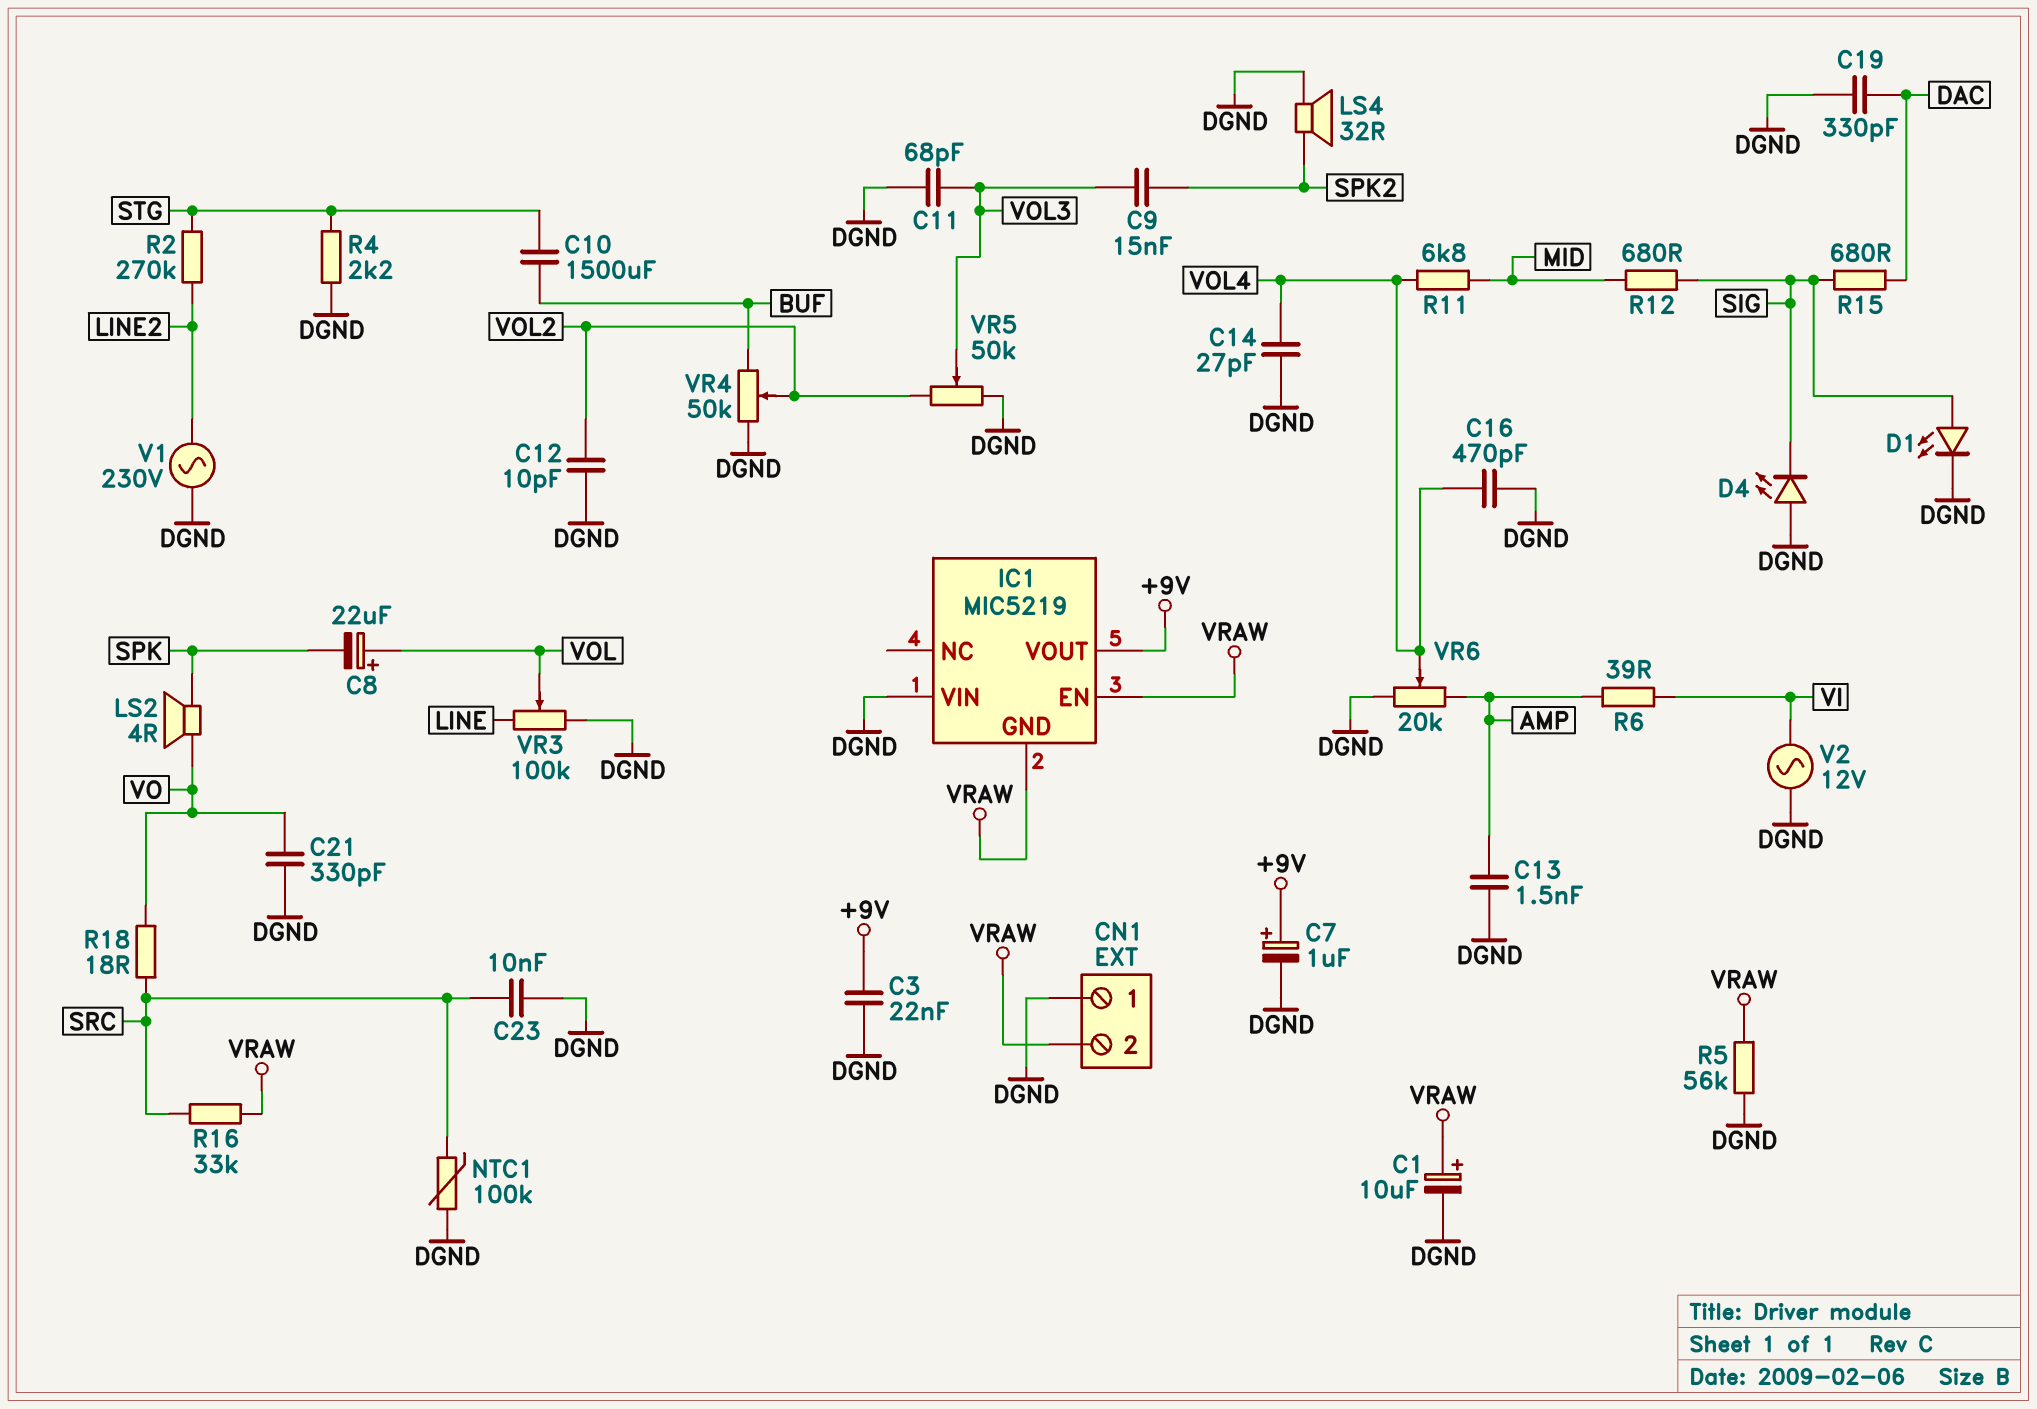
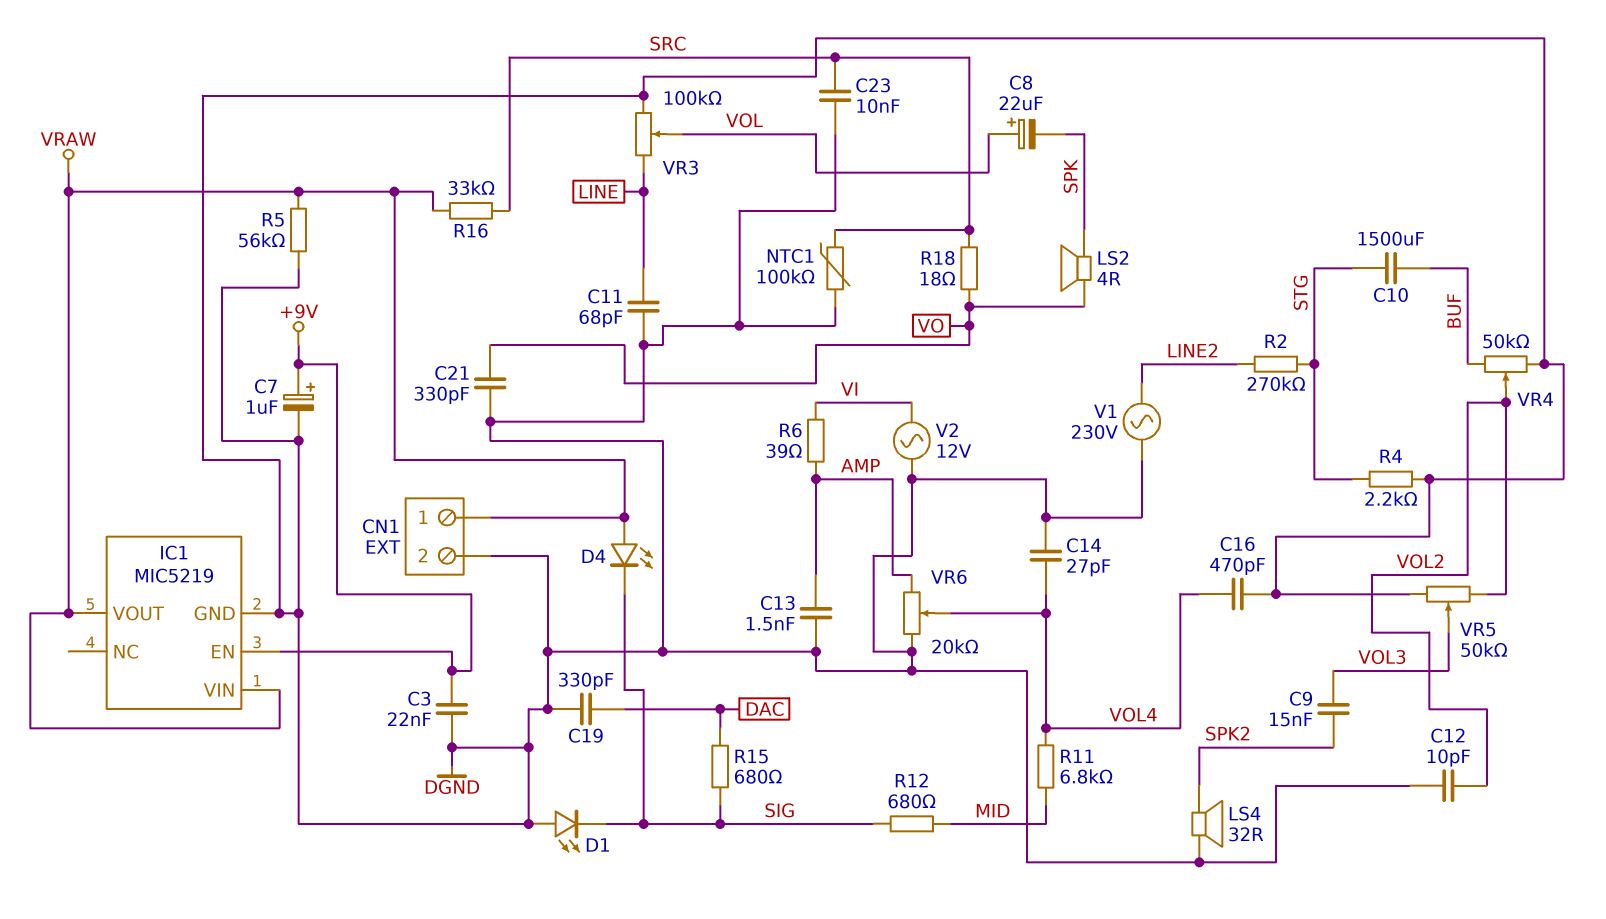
C1: 10uF (plus VRAW, minus DGND) -> none
C11: 68pF (DGND, VOL3) -> 68pF (DGND, LINE)
CN1 pin 1: DGND -> VRAW
CN1 pin 2: VRAW -> DGND
D1: LED (A SIG, K DGND) -> LED (A DGND, K SIG)
D4: LED (A DGND, K SIG) -> LED (A VRAW, K SIG)
IC1 pin EN: VRAW -> +9V
IC1 pin GND: VRAW -> DGND
IC1 pin VIN: DGND -> VRAW
IC1 pin VOUT: +9V -> VRAW

